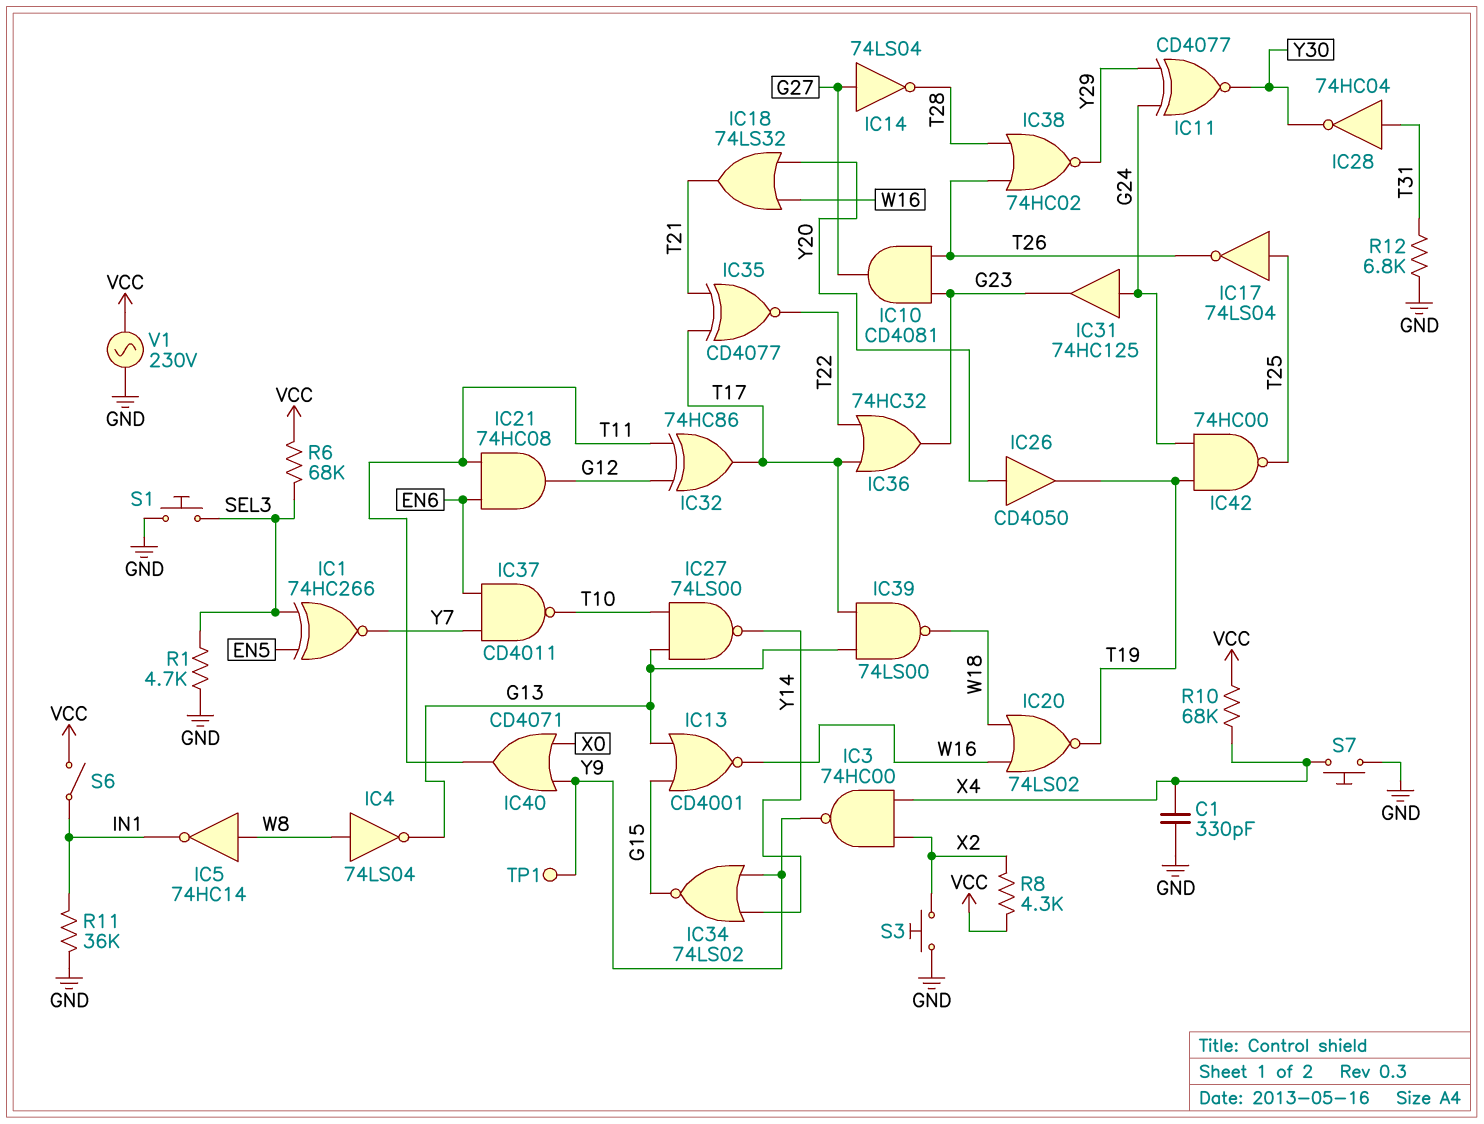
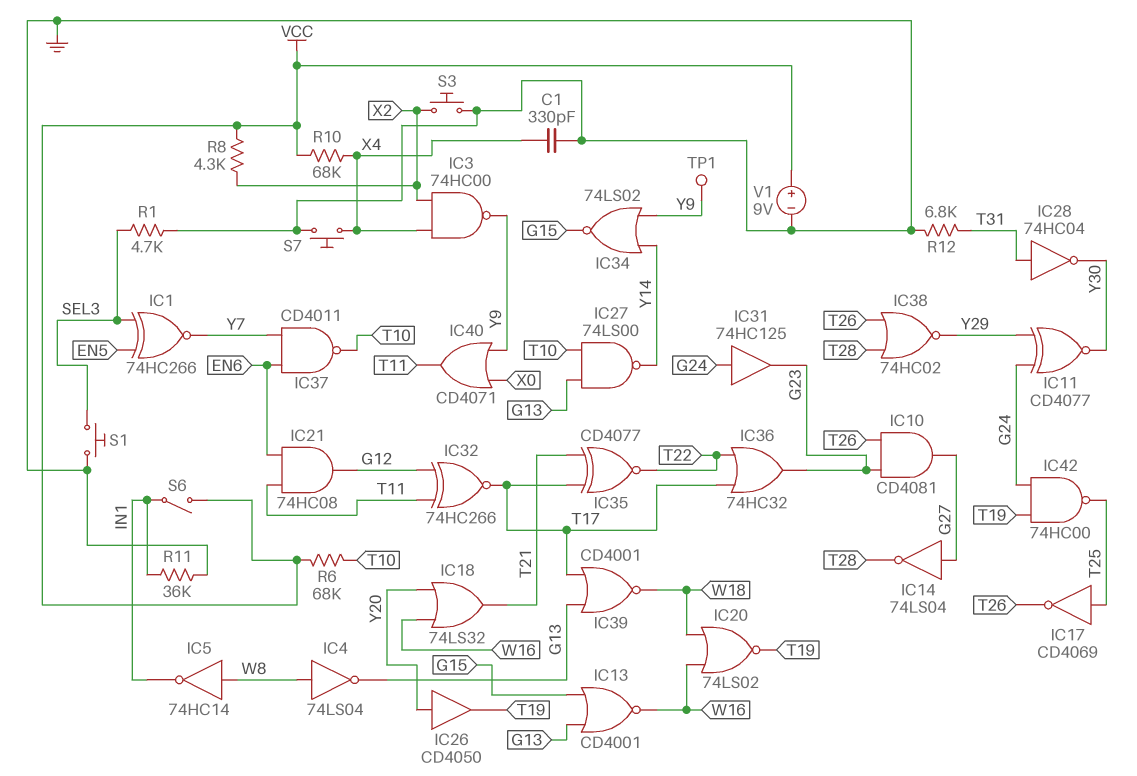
IC17: NOT 74LS04 (in T25, out T26) -> NOT CD4069 (in T25, out T26)
IC32: XOR 74HC86 (in G12, in T11, out T17) -> XNOR 74HC266 (in G12, in T11, out T17)
IC39: NAND 74LS00 (in G13, in T17, out W18) -> NOR CD4001 (in G13, in T17, out W18)
R6: 68k (SEL3, VCC) -> 68k (T10, VCC)
V1: AC 230V (GND, VCC) -> 9V (plus VCC, minus GND)

